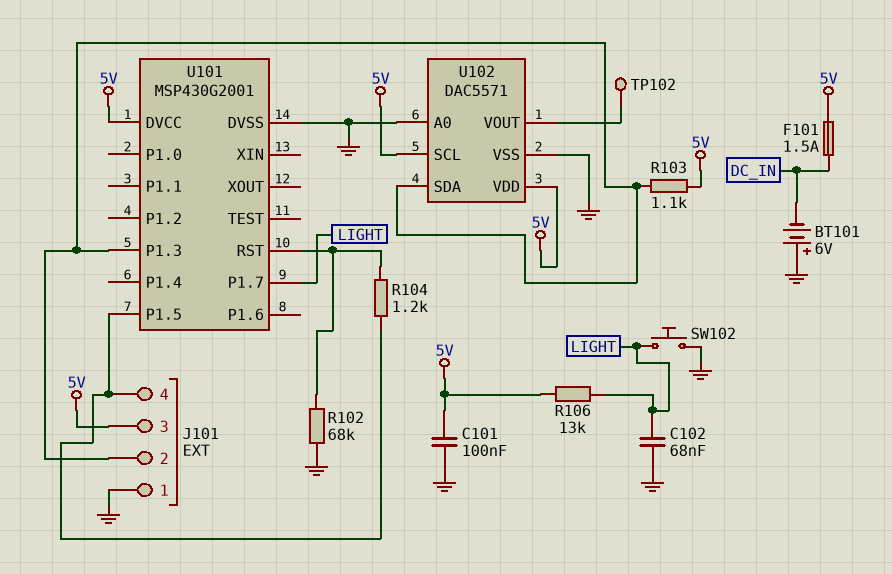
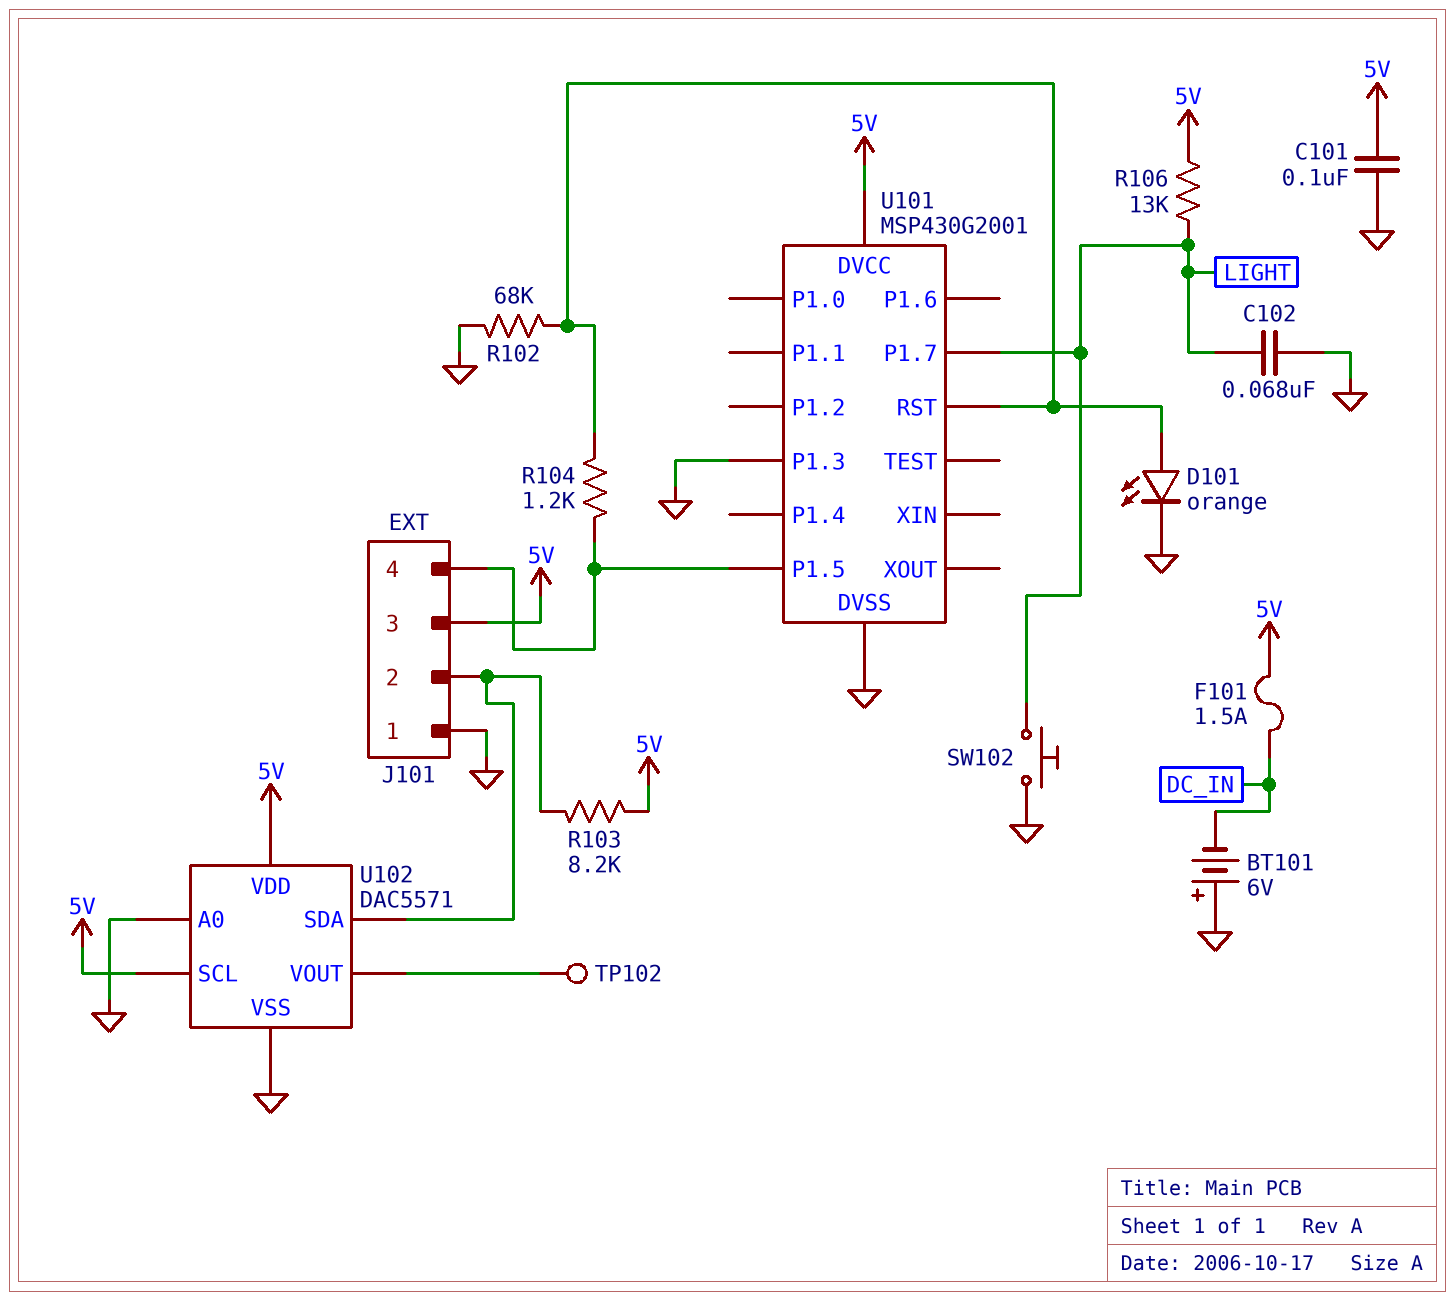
D101: none -> LED orange (A U101/RST, K GND)
R103: 1.1k (5V, J101/2) -> 8.2k (5V, J101/2)
U101 pin P1.3: J101/2 -> GND

